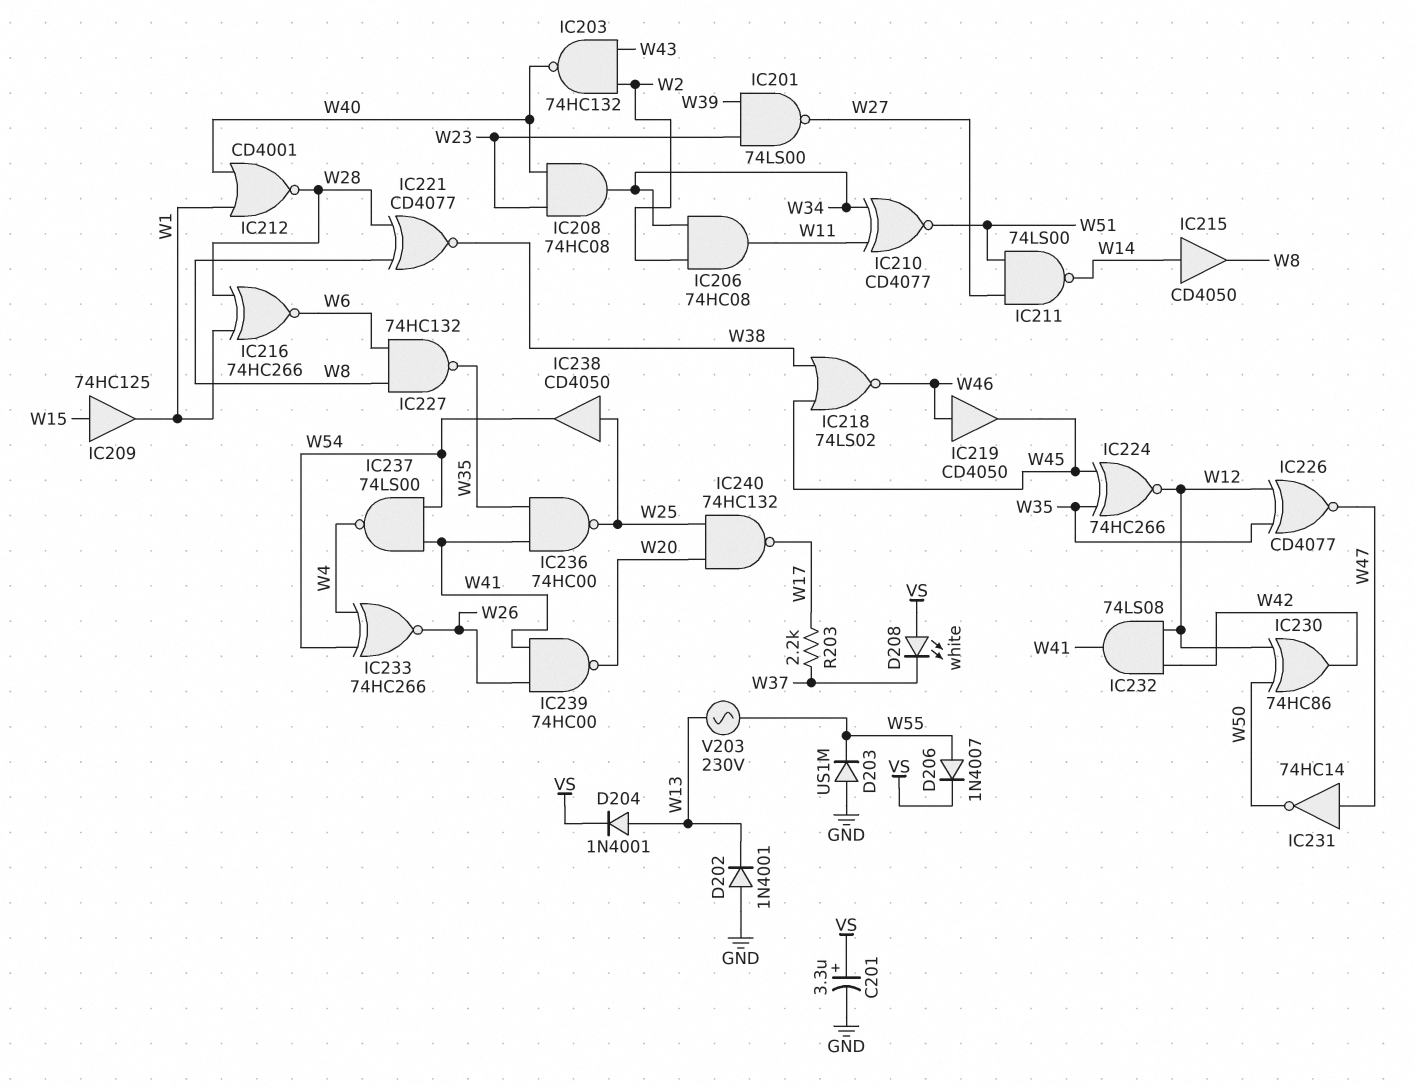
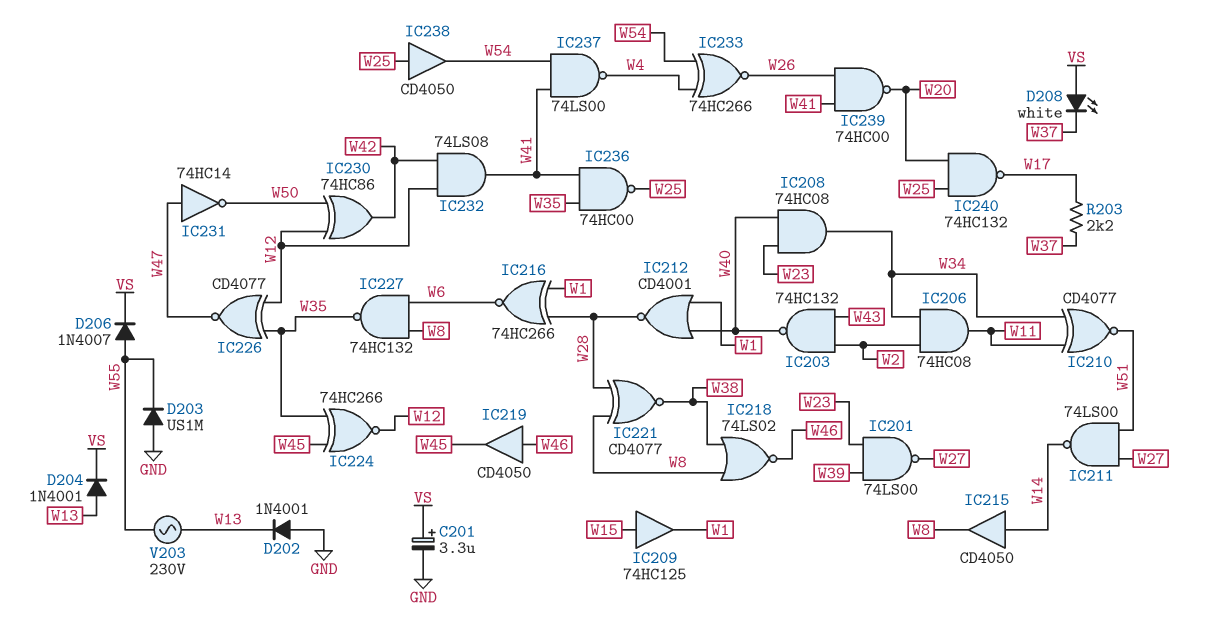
IC218: NOR 74LS02 (in W38, in W45, out W46) -> NOR 74LS02 (in W8, in W38, out W46)

